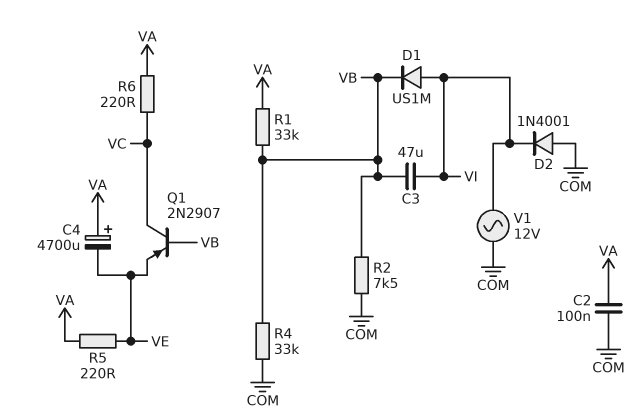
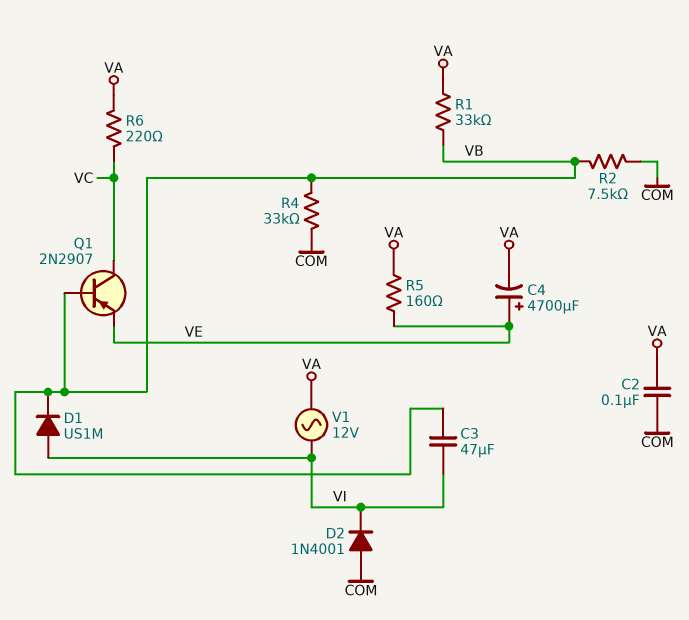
C4: 4700uF (plus VA, minus VE) -> 4700uF (plus VE, minus VA)
R5: 220 (VA, VE) -> 160 (VA, VE)
V1: AC 12V (COM, VI) -> AC 12V (VA, VI)

